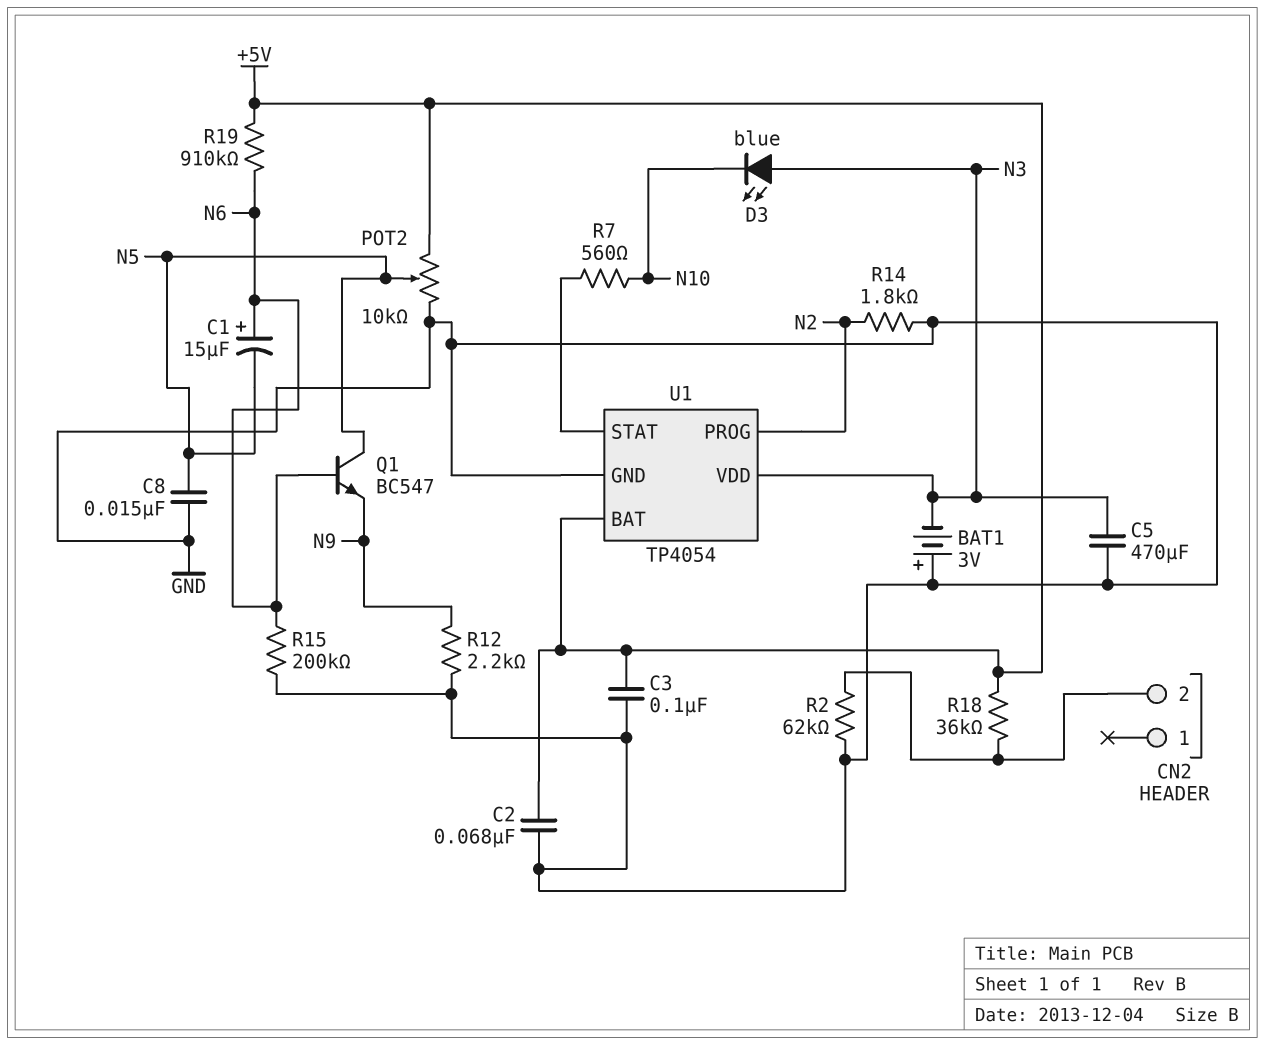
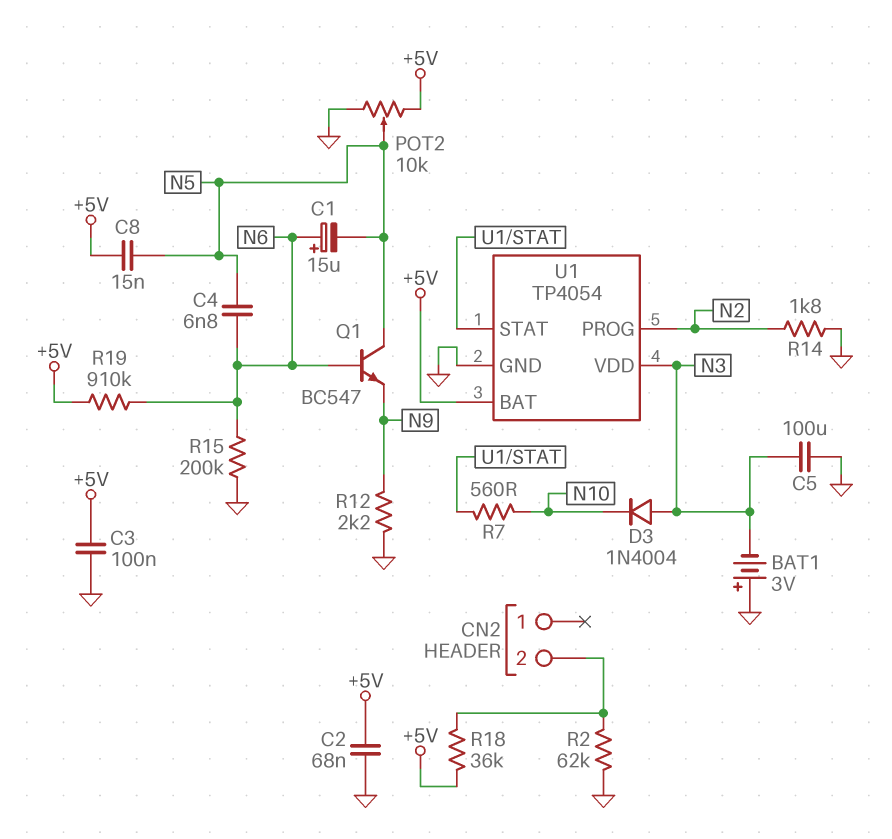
C4: none -> 6.8nF (N5, N6)
C5: 470uF (GND, N3) -> 100uF (GND, N3)
C8: 15nF (GND, N5) -> 15nF (+5V, N5)
D3: LED blue (A N3, K N10) -> diode 1N4004 (A N3, K N10)

